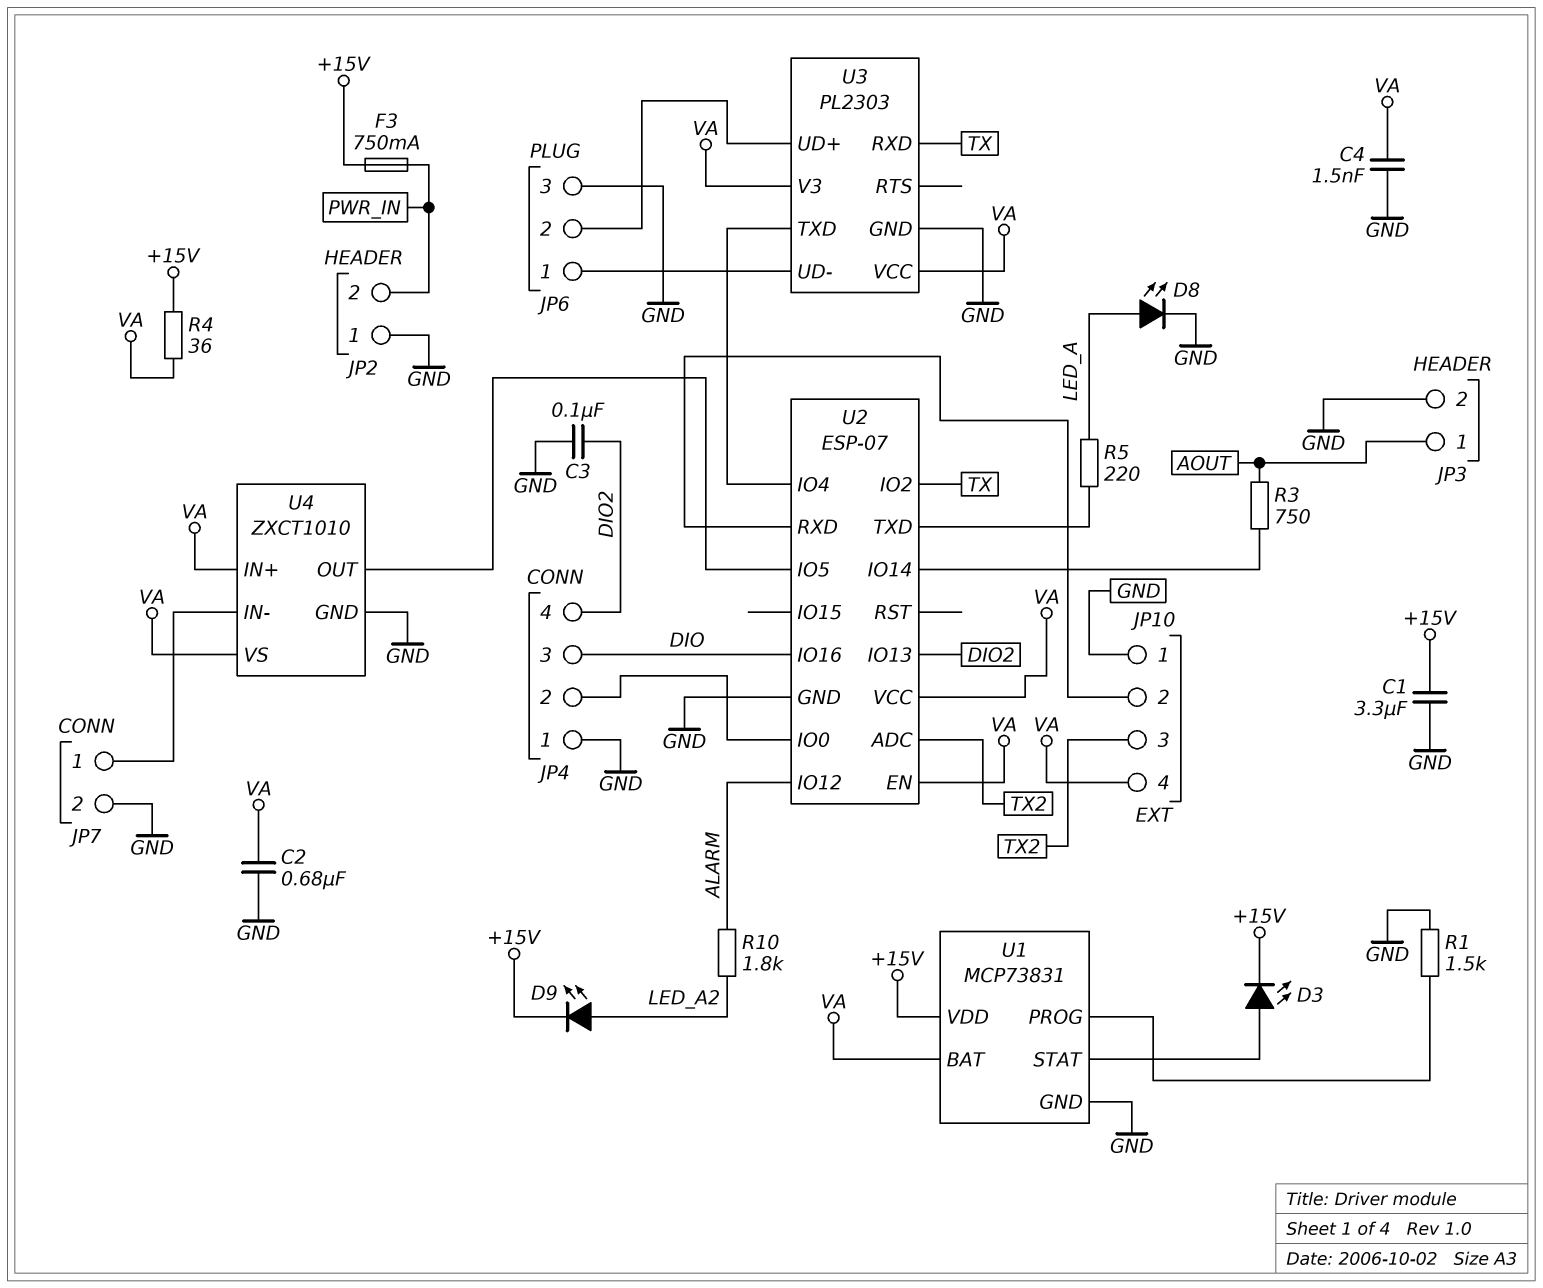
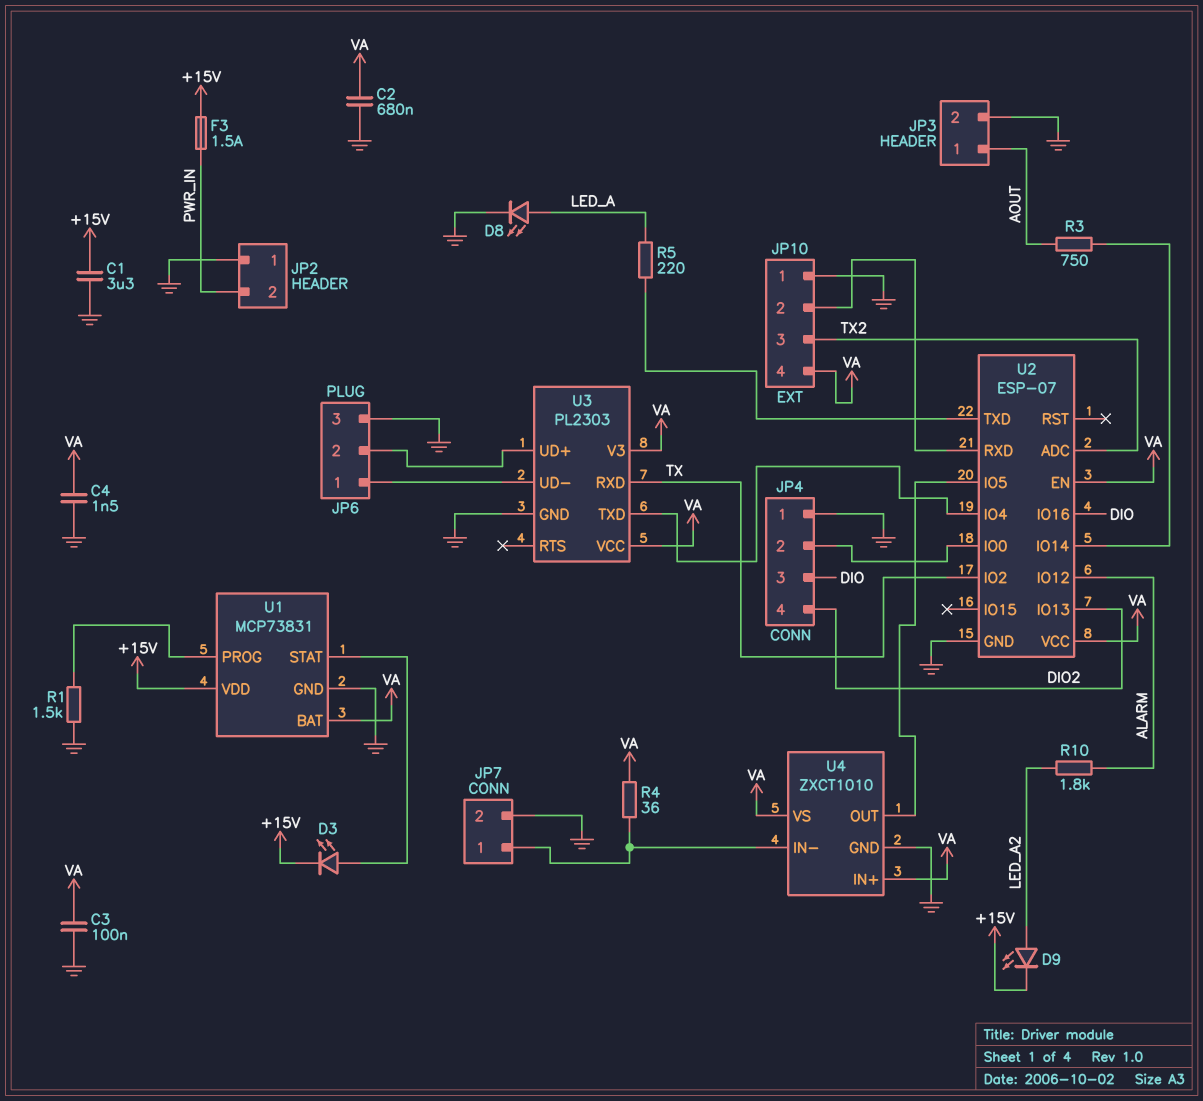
C3: 100nF (DIO2, GND) -> 100nF (GND, VA)
F3: 750mA (+15V, PWR_IN) -> 1.5A (+15V, PWR_IN)
R4: 36 (+15V, VA) -> 36 (JP7/1, VA)

